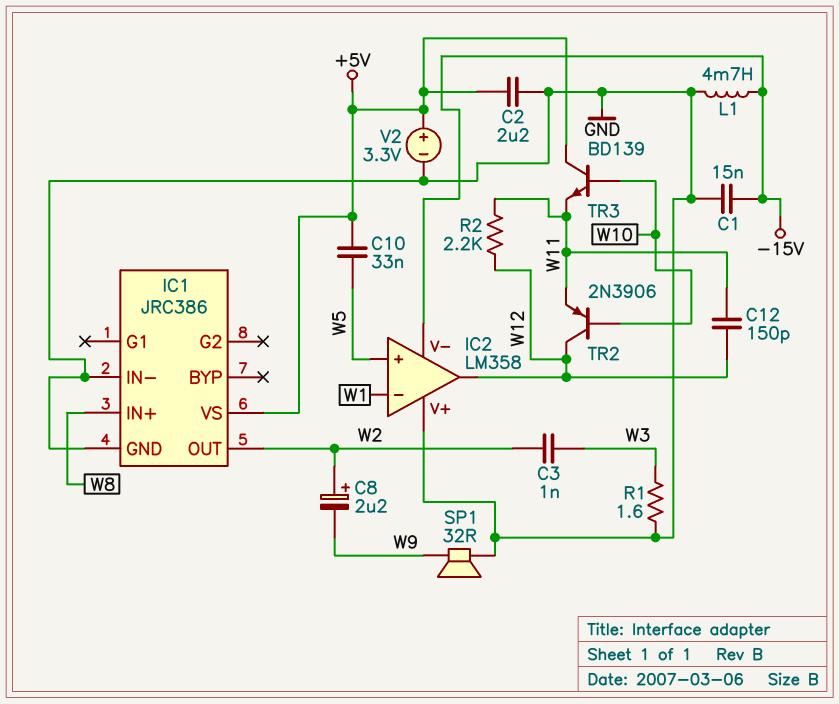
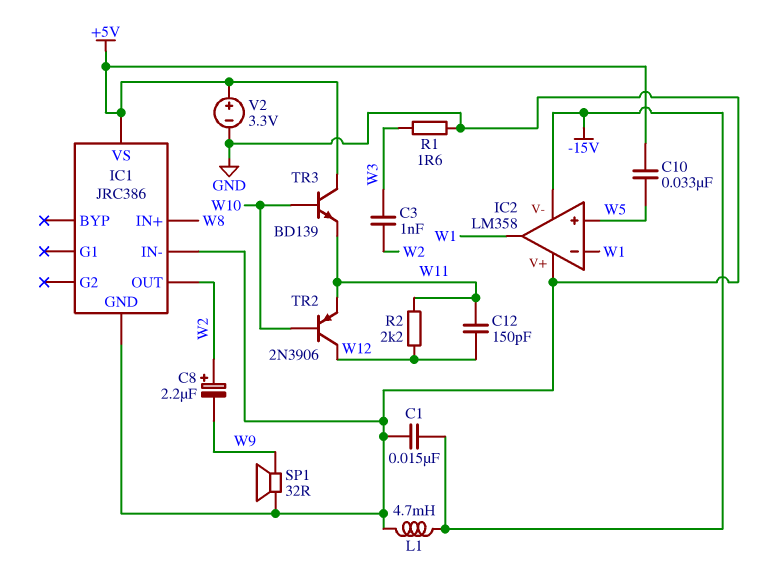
C2: 2.2uF (+5V, GND) -> none
IC2 pin out: W12 -> W1

